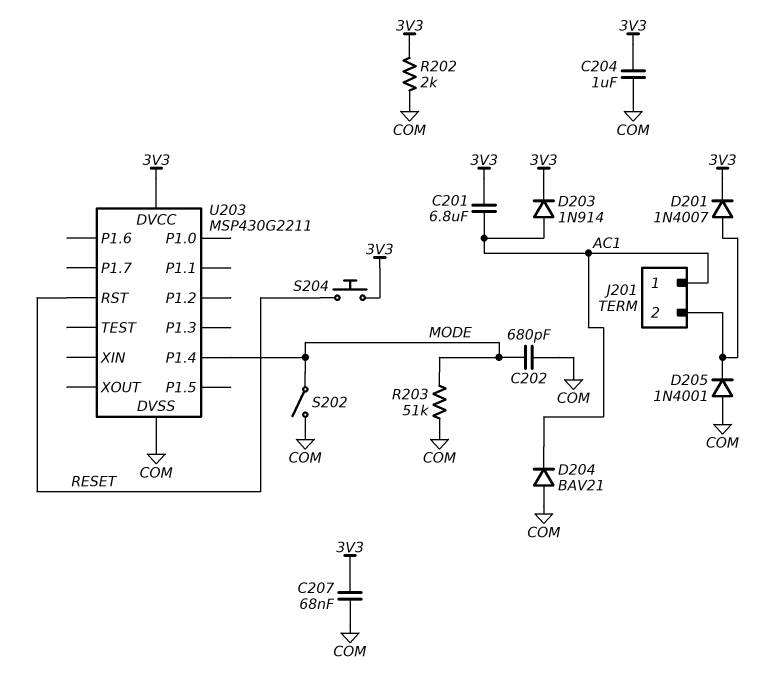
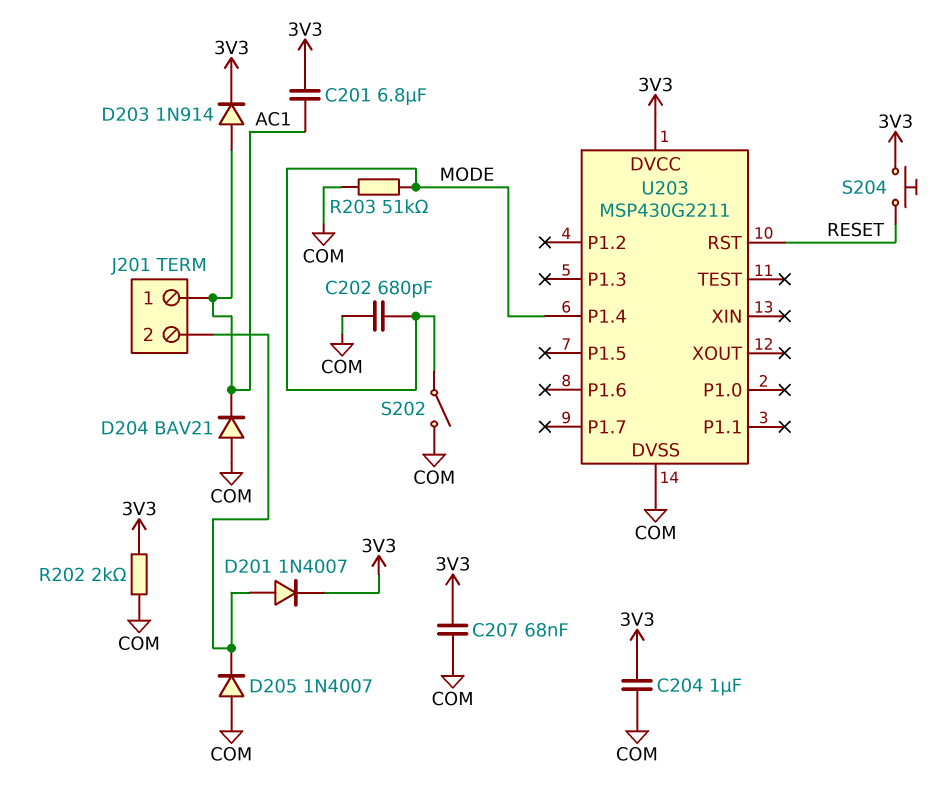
D205: diode 1N4001 (A COM, K J201/2) -> diode 1N4007 (A COM, K J201/2)

